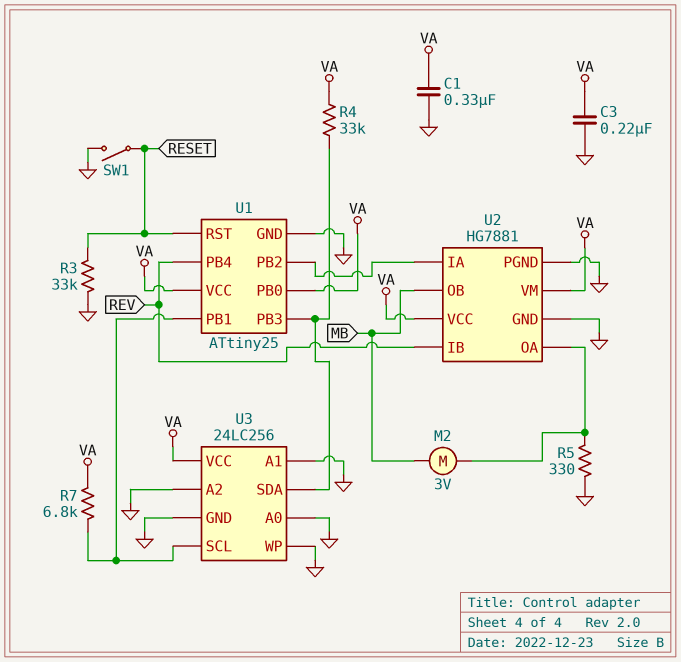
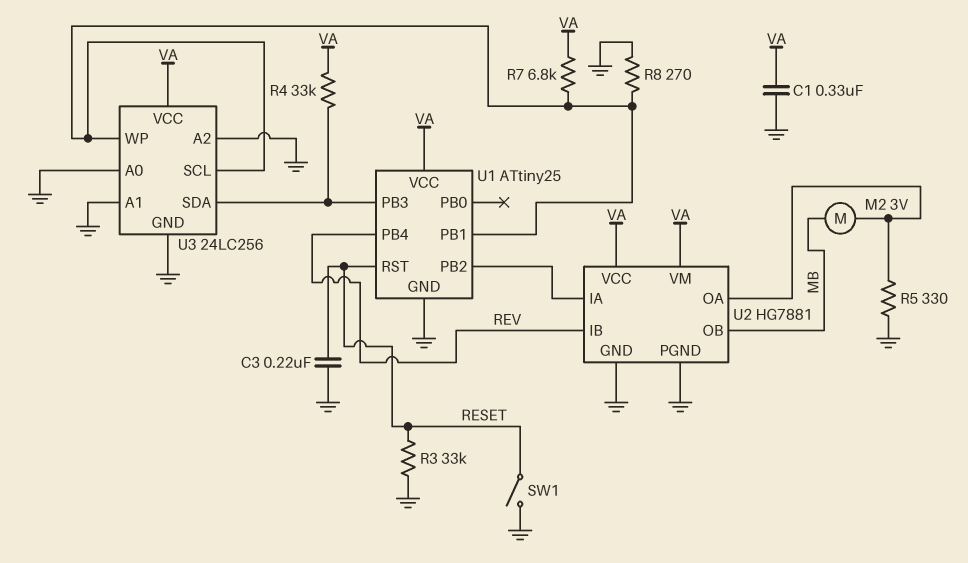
C3: 220nF (GND, VA) -> 220nF (GND, RESET)
R8: none -> 270 (GND, U1/PB1)
U1 pin PB0: VA -> none
U3 pin WP: GND -> U1/PB1

